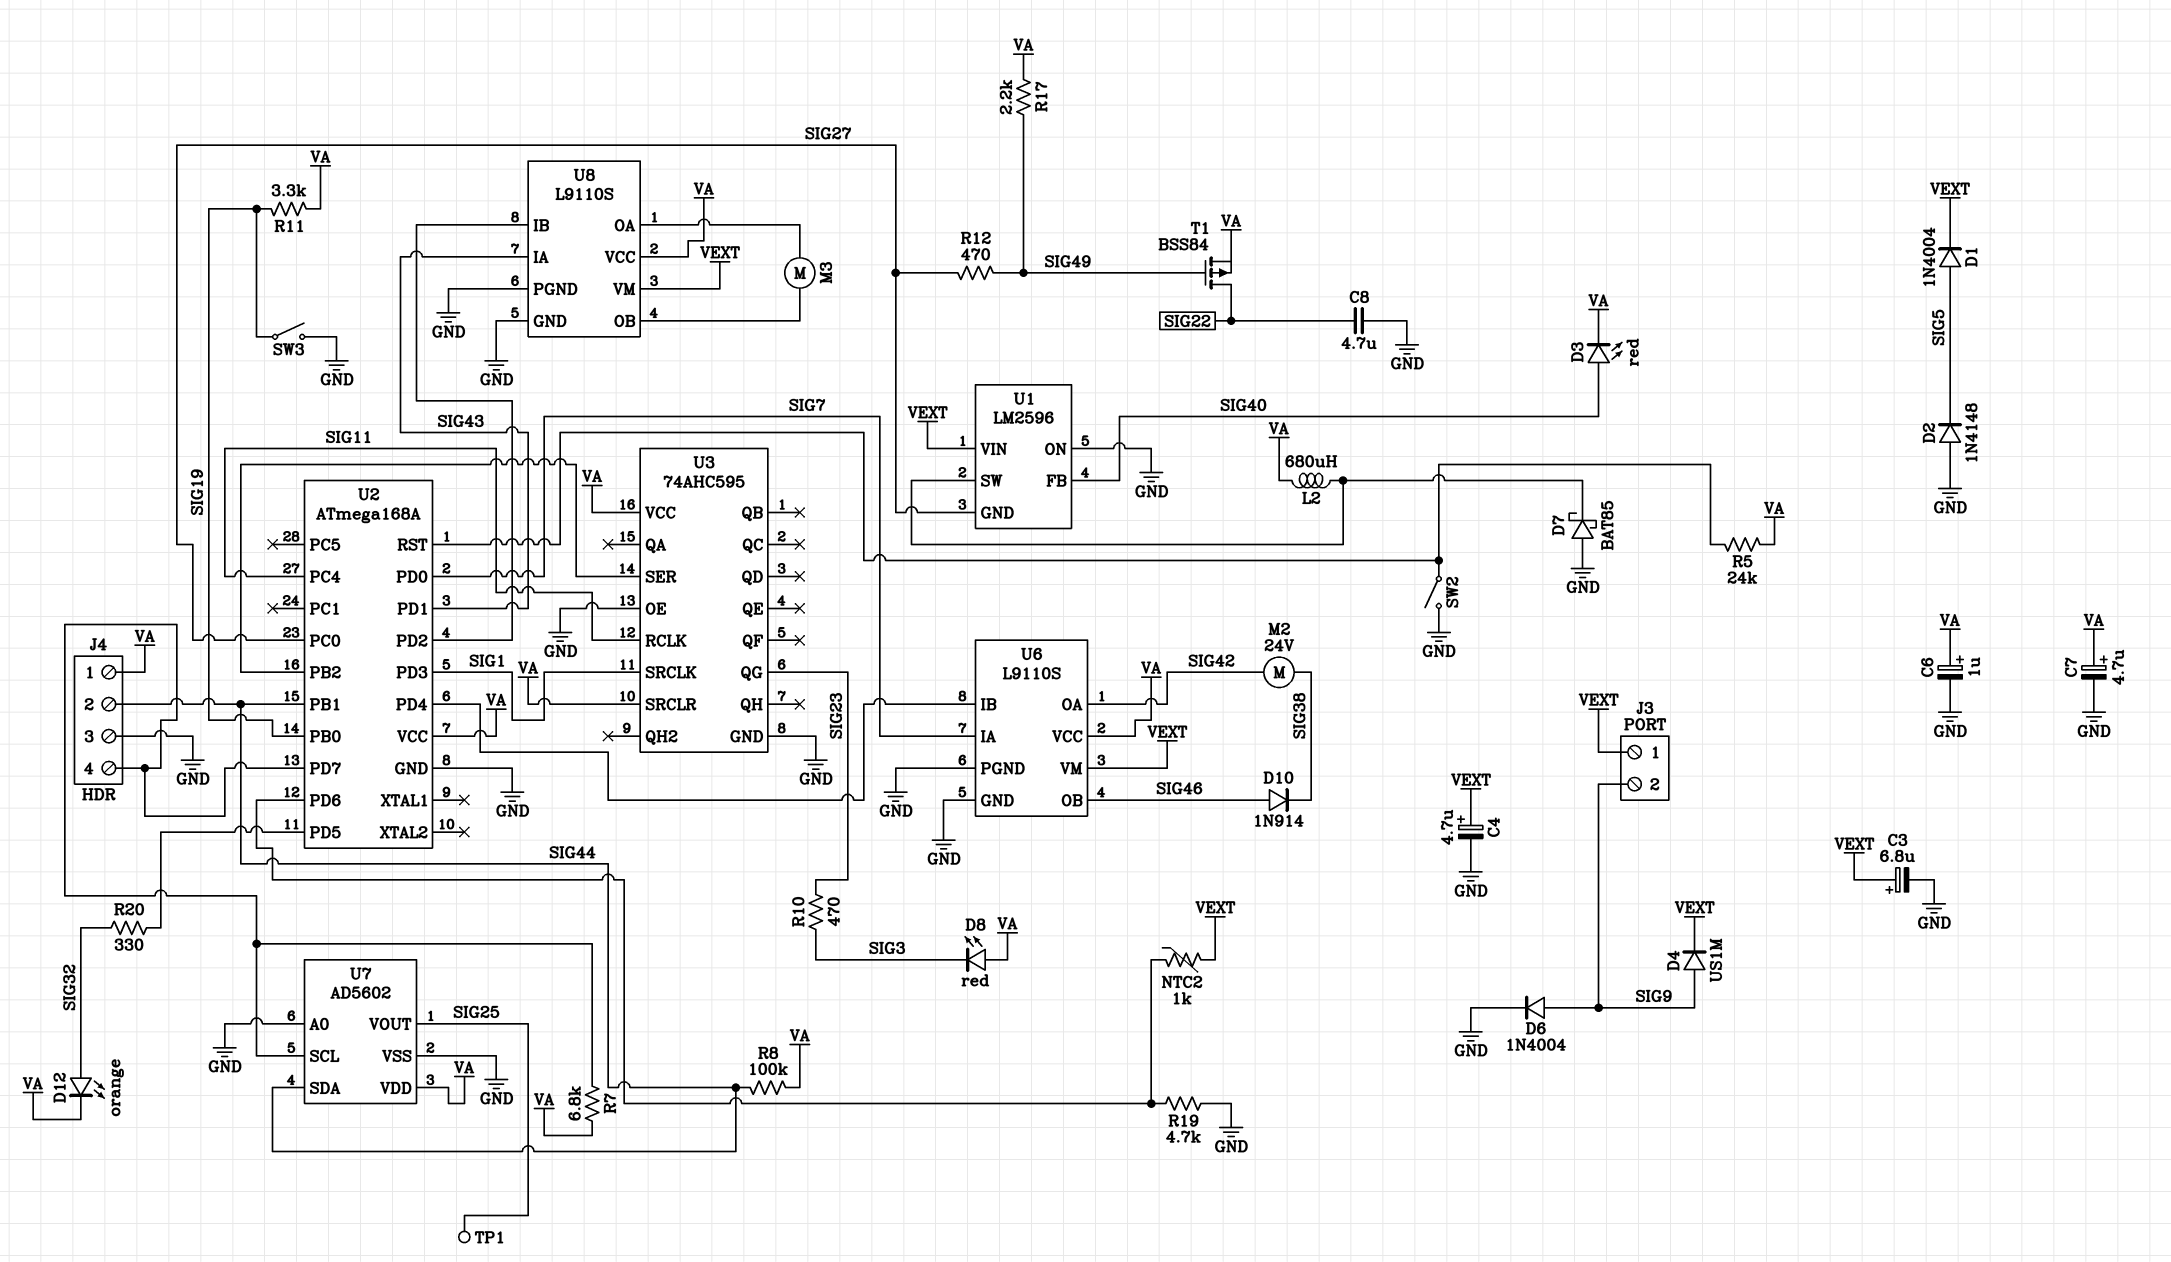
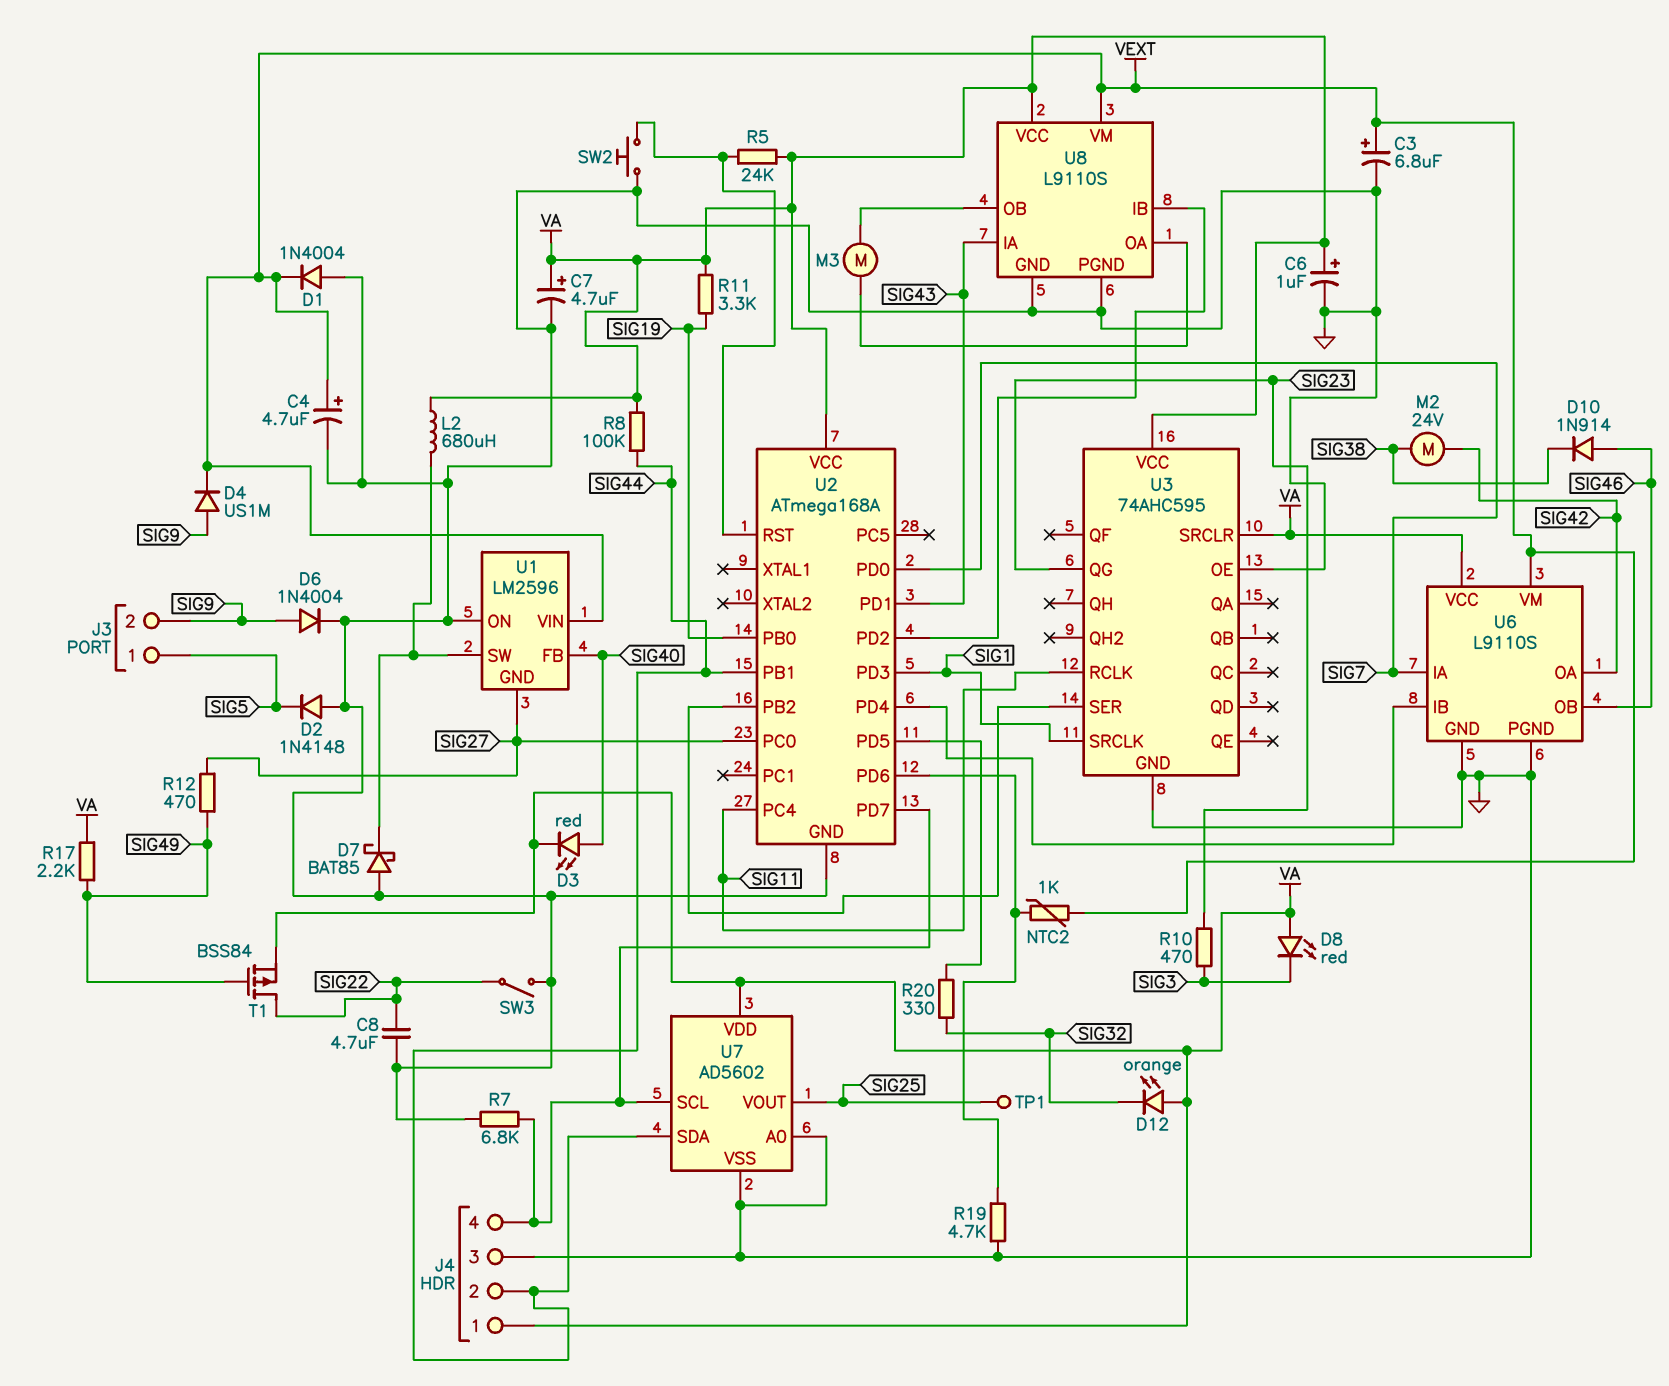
D1: diode 1N4004 (A SIG5, K VEXT) -> diode 1N4004 (A GND, K VEXT)
D12: LED orange (A SIG32, K VA) -> LED orange (A VA, K SIG32)
J3 pin 1: VEXT -> SIG5
R7: 6.8k (J4/4, VA) -> 6.8k (GND, J4/4)
SW2: switch (GND, U2/RST) -> button (GND, U2/RST)
SW3: switch (GND, SIG19) -> switch (GND, SIG22)

